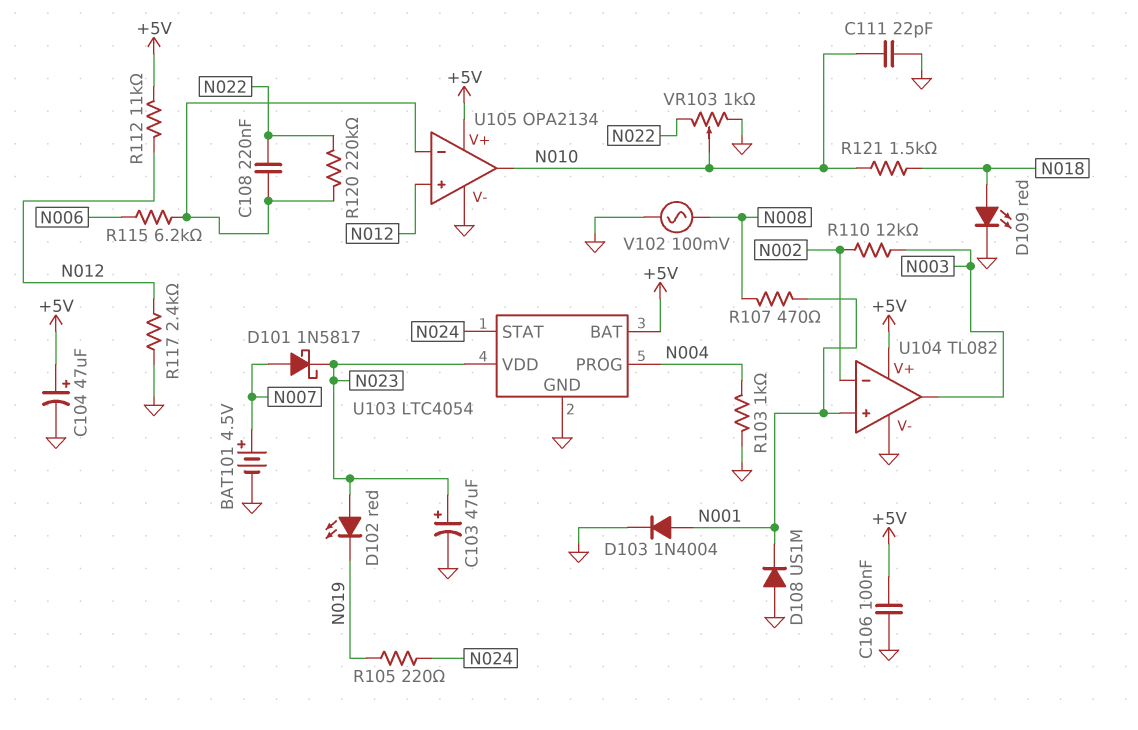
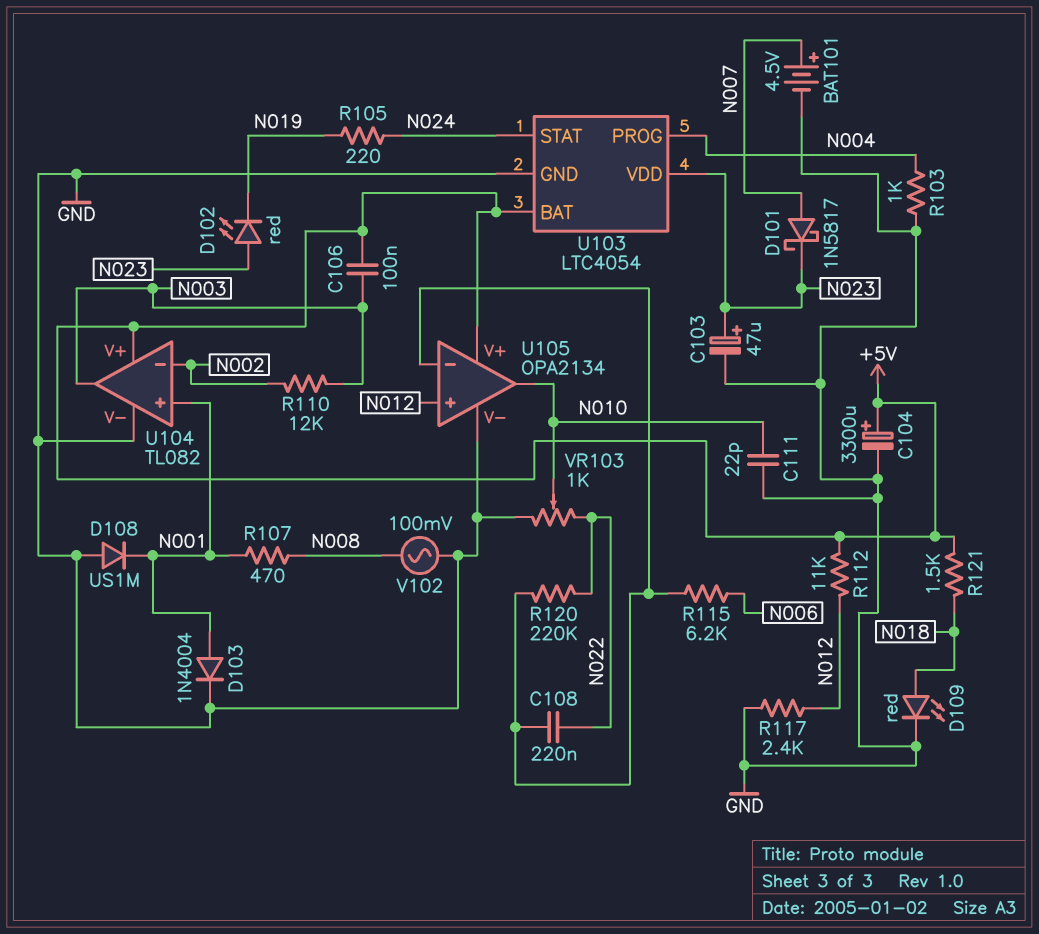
C104: 47uF (plus +5V, minus GND) -> 3300uF (plus +5V, minus GND)
C106: 100nF (+5V, GND) -> 100nF (+5V, N003)
R121: 1.5k (N010, N018) -> 1.5k (+5V, N018)

